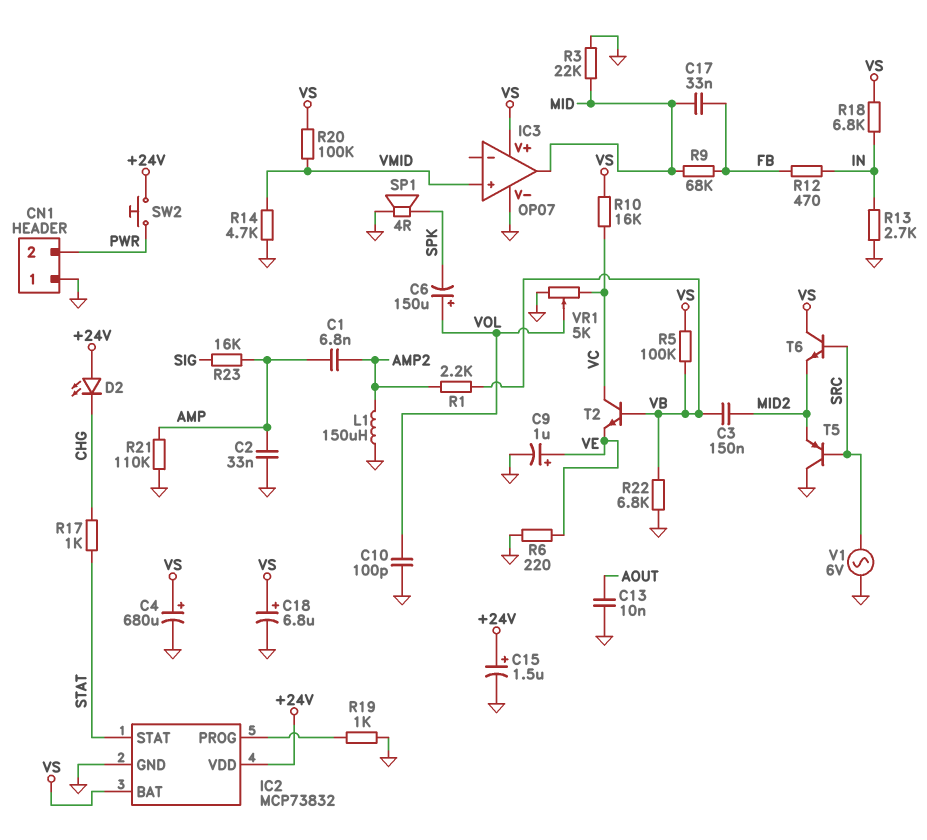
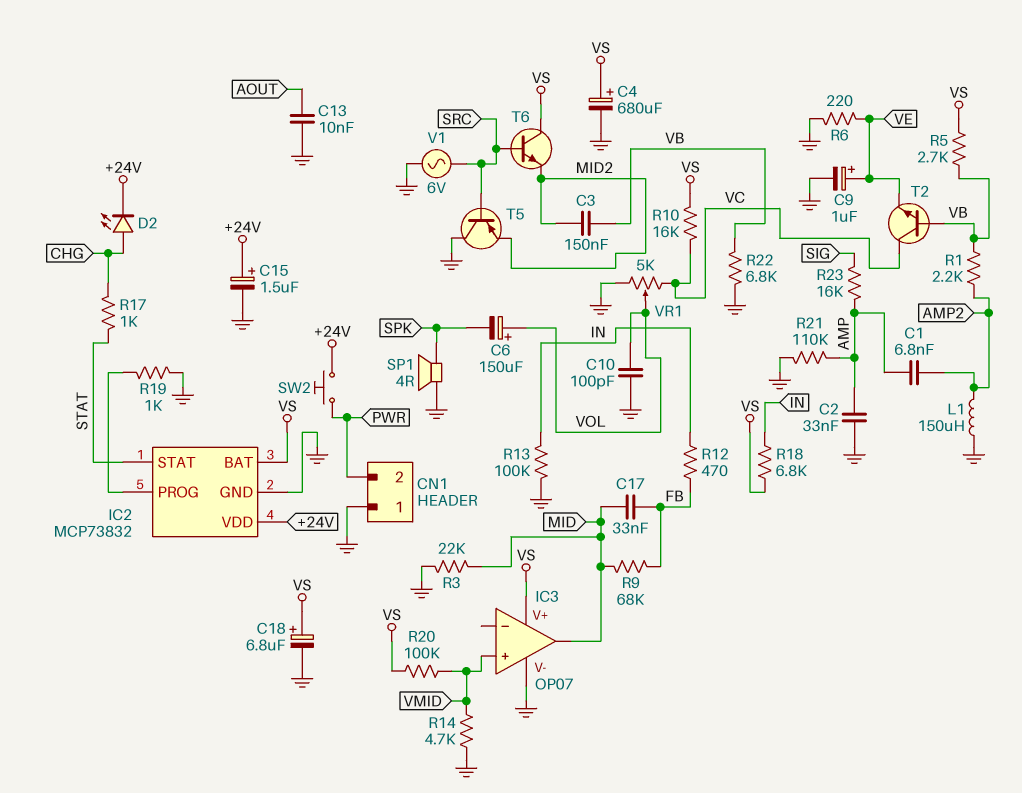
D2: LED (A +24V, K CHG) -> LED (A CHG, K +24V)
R5: 100k (VB, VS) -> 2.7k (VB, VS)
R13: 2.7k (GND, IN) -> 100k (GND, IN)

